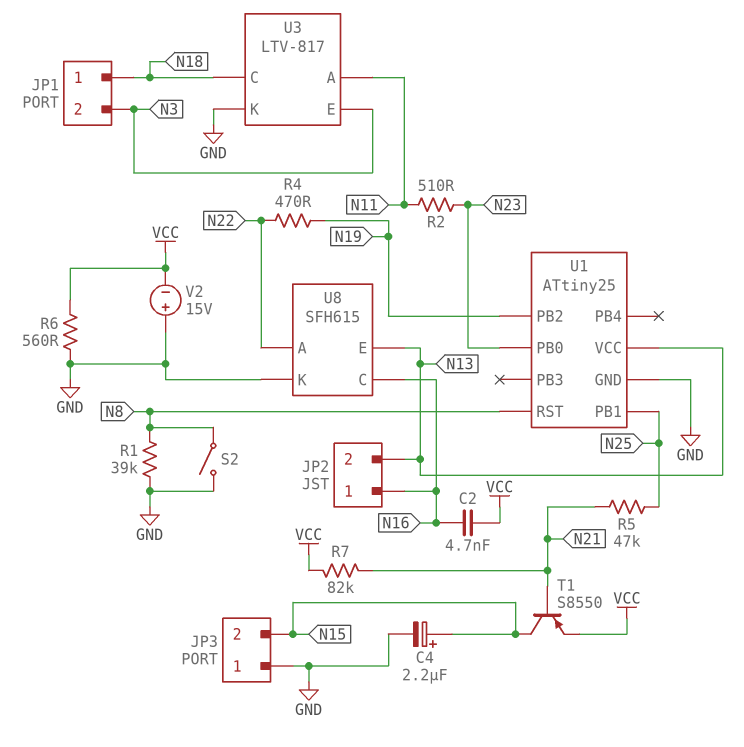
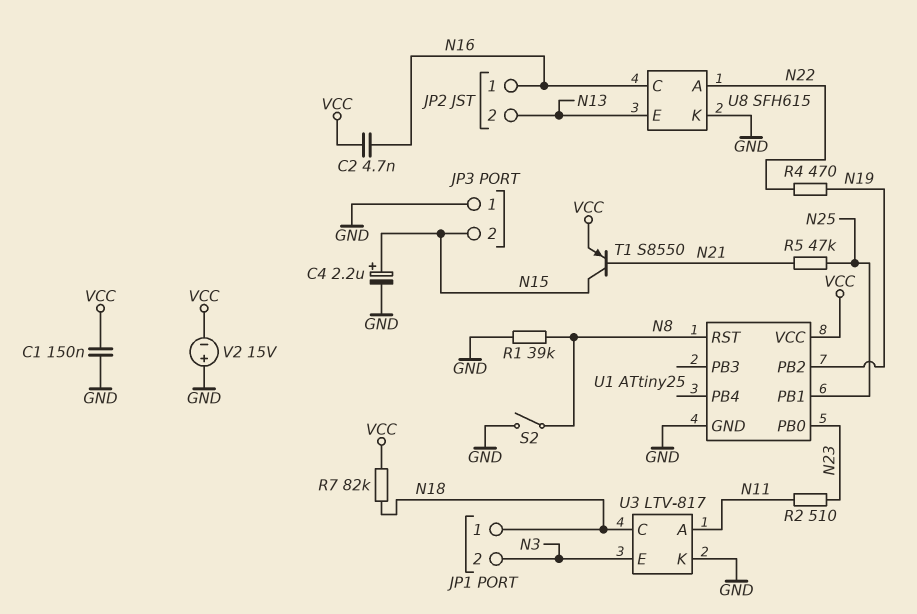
C1: none -> 150nF (GND, VCC)
R6: 560 (GND, VCC) -> none
R7: 82k (N21, VCC) -> 82k (N18, VCC)
U1 pin VCC: N13 -> VCC

